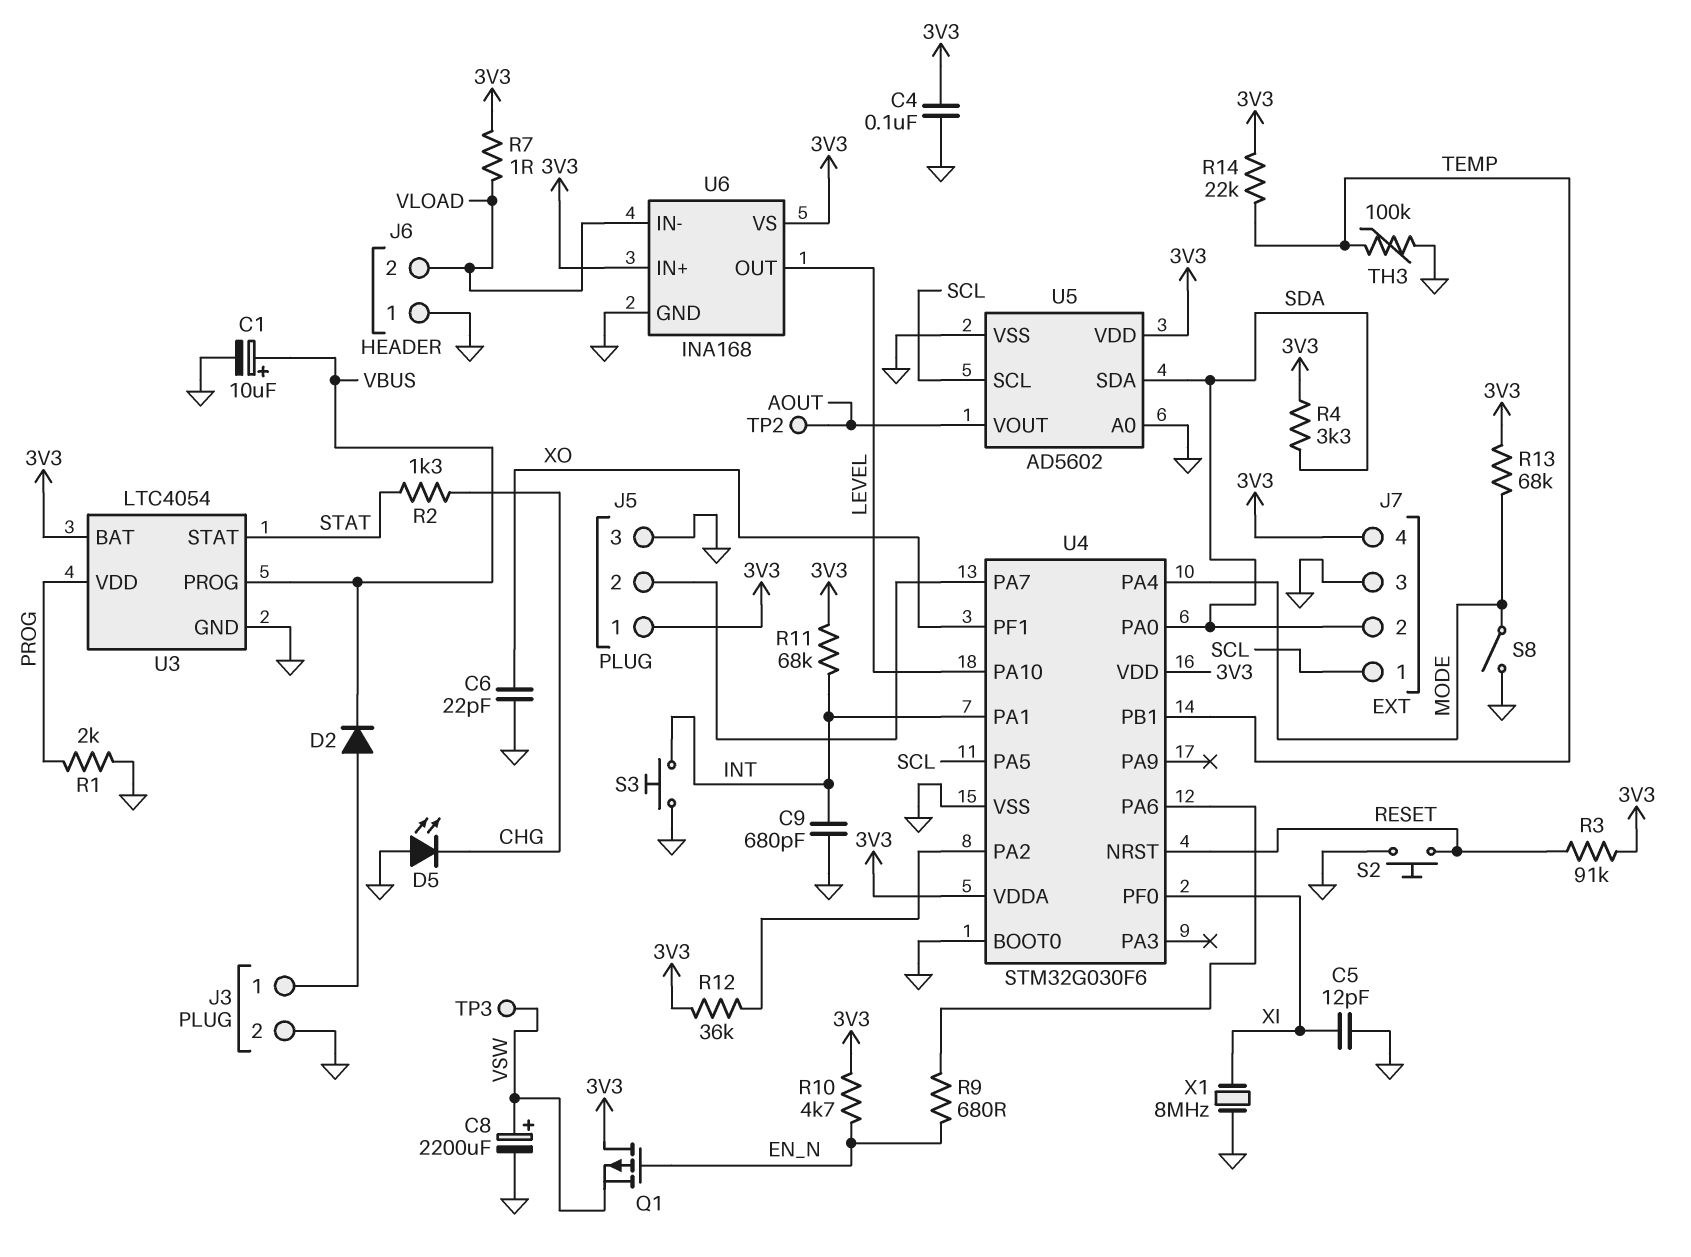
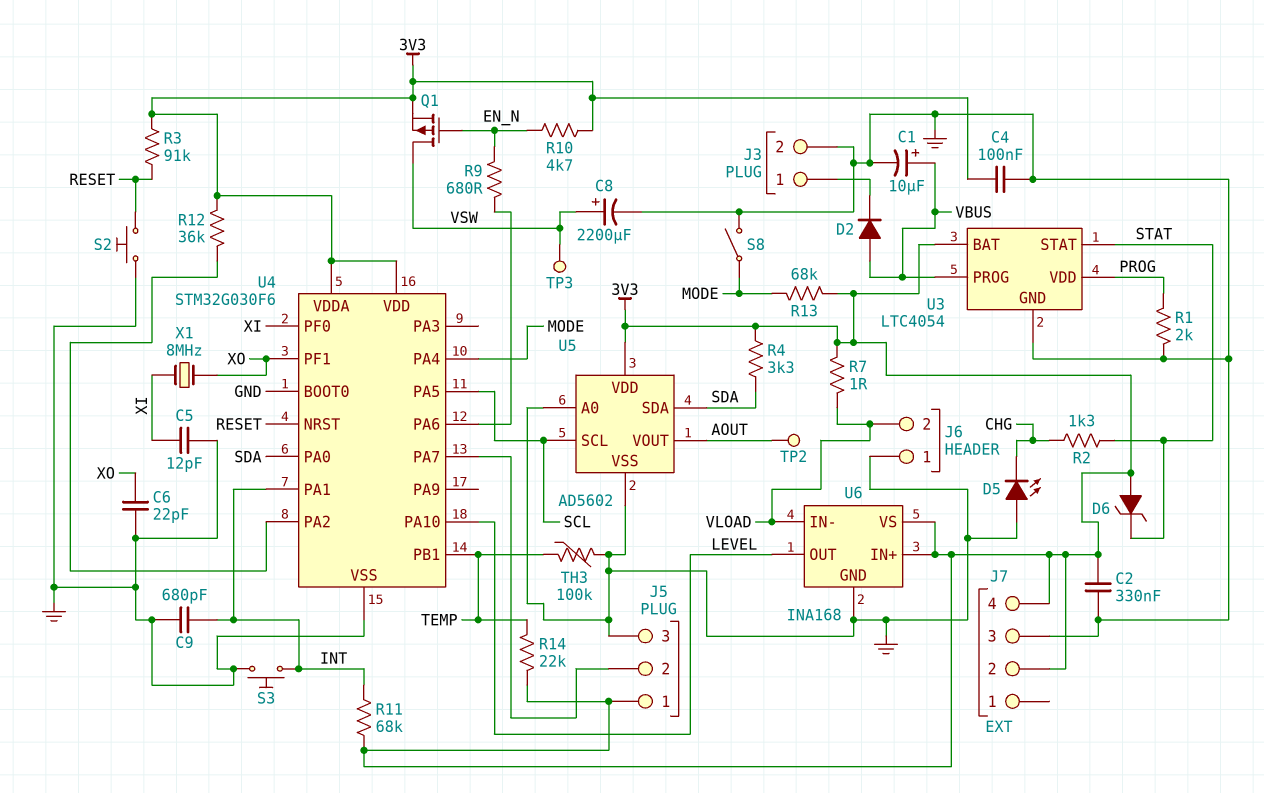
C2: none -> 330nF (3V3, GND)
D2: diode (A J3/1, K VBUS) -> diode (A VBUS, K J3/1)
D6: none -> zener (A 3V3, K STAT)
J7 pin 1: SCL -> none
J7 pin 2: SDA -> 3V3
Q1: PMOS (G EN_N, D 3V3, S VSW) -> PMOS (G EN_N, D VSW, S 3V3)
X1: 8MHz (GND, XI) -> 8MHz (XI, XO)

